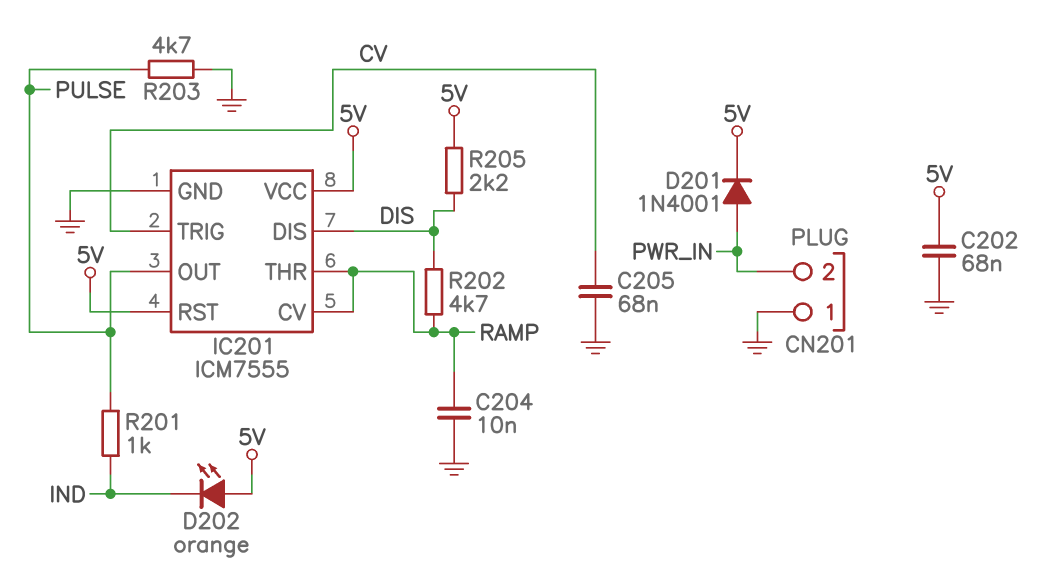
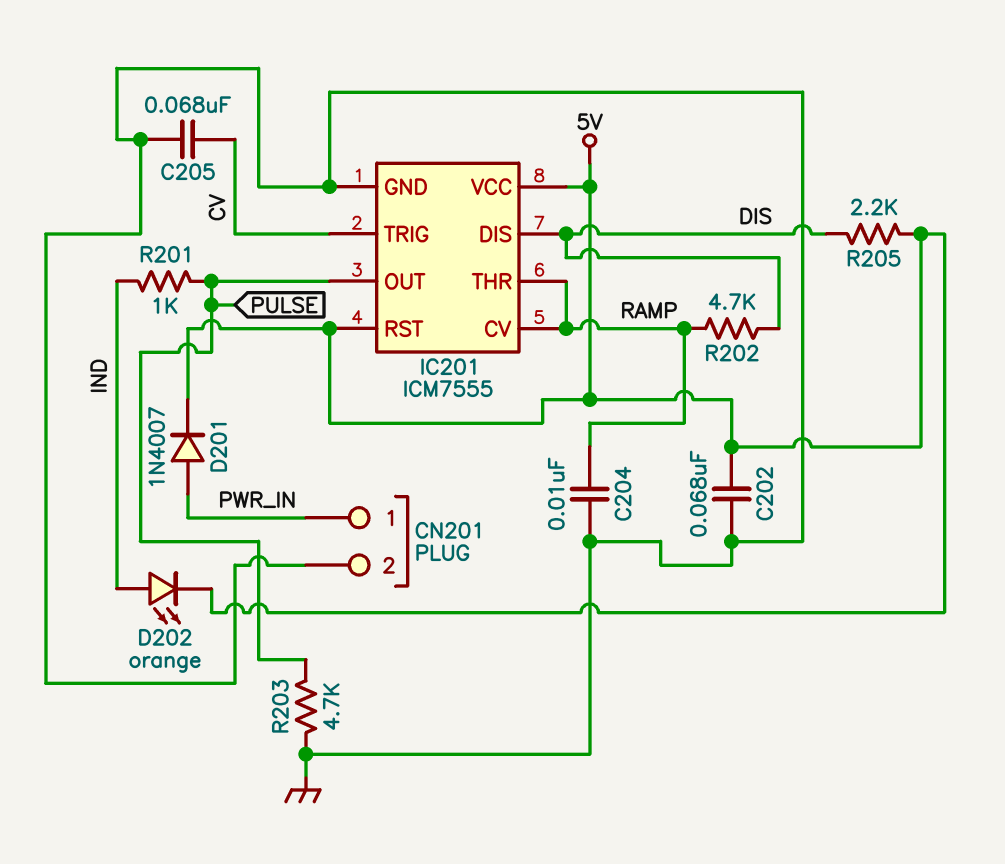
CN201 pin 1: GND -> PWR_IN
CN201 pin 2: PWR_IN -> GND
D201: diode 1N4001 (A PWR_IN, K 5V) -> diode 1N4007 (A PWR_IN, K 5V)
D202: LED orange (A 5V, K IND) -> LED orange (A IND, K 5V)

